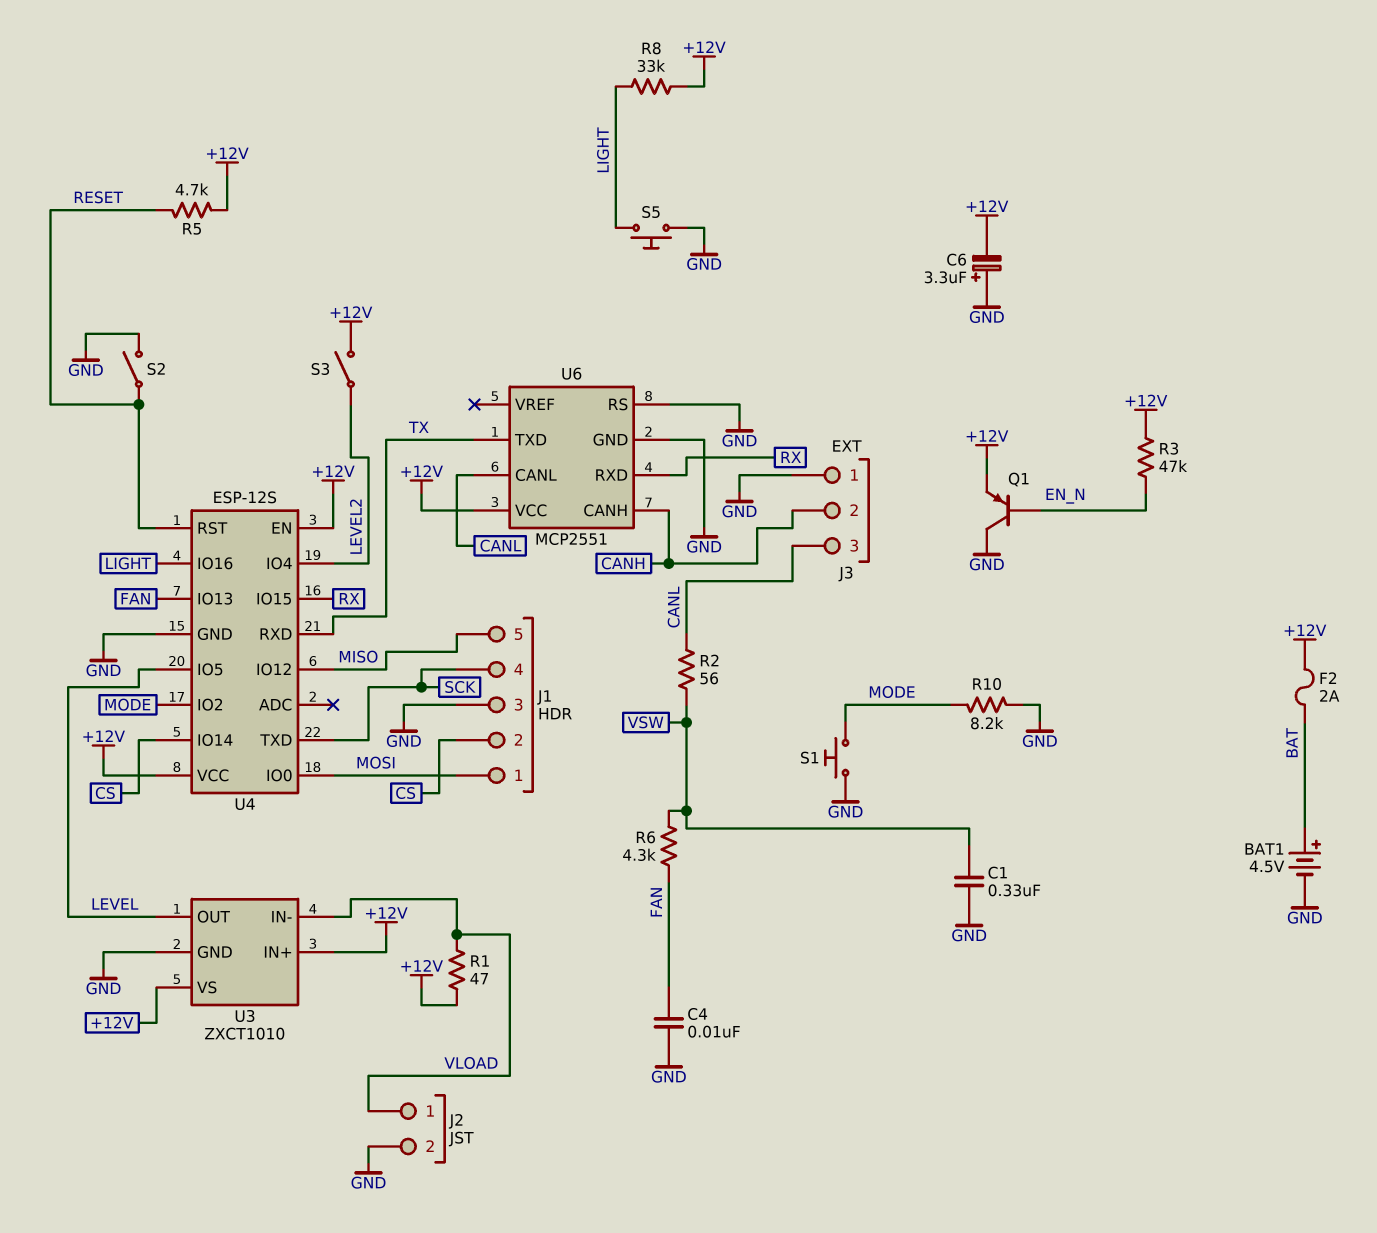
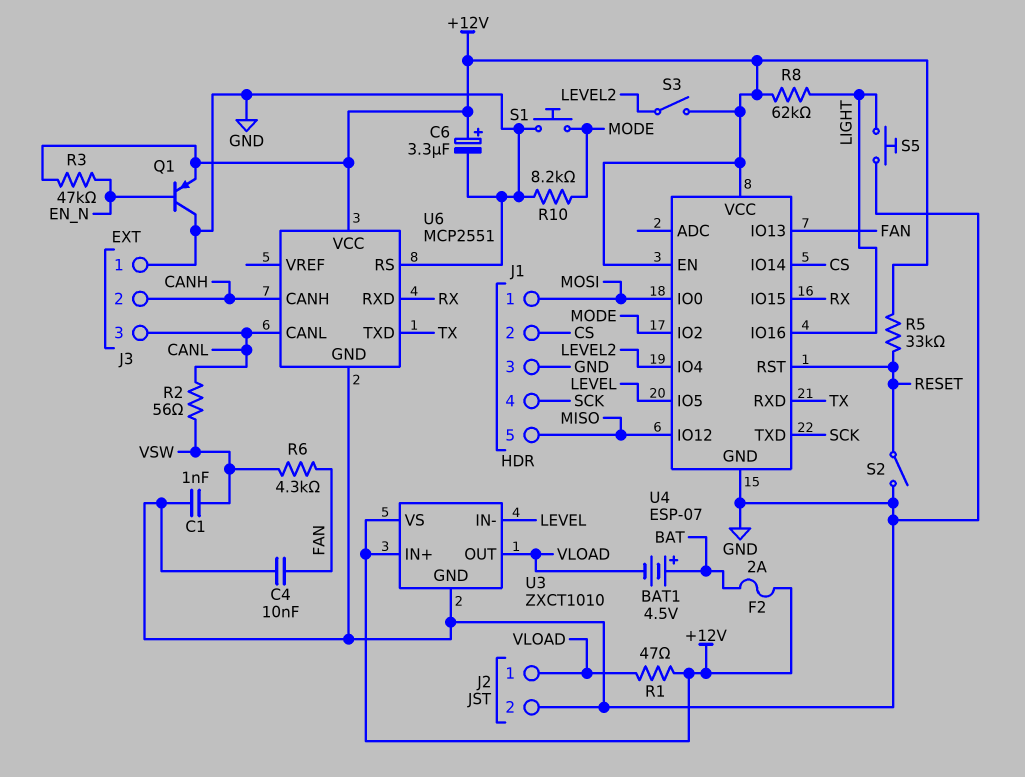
BAT1: 4.5V (plus BAT, minus GND) -> 4.5V (plus BAT, minus VLOAD)
C1: 330nF (GND, VSW) -> 1nF (GND, VSW)
C6: 3.3uF (plus GND, minus +12V) -> 3.3uF (plus +12V, minus GND)
R5: 4.7k (+12V, RESET) -> 33k (+12V, RESET)
R8: 33k (+12V, LIGHT) -> 62k (+12V, LIGHT)
U3 pin IN-: VLOAD -> LEVEL
U3 pin OUT: LEVEL -> VLOAD
U4: ESP-12S -> ESP-07

